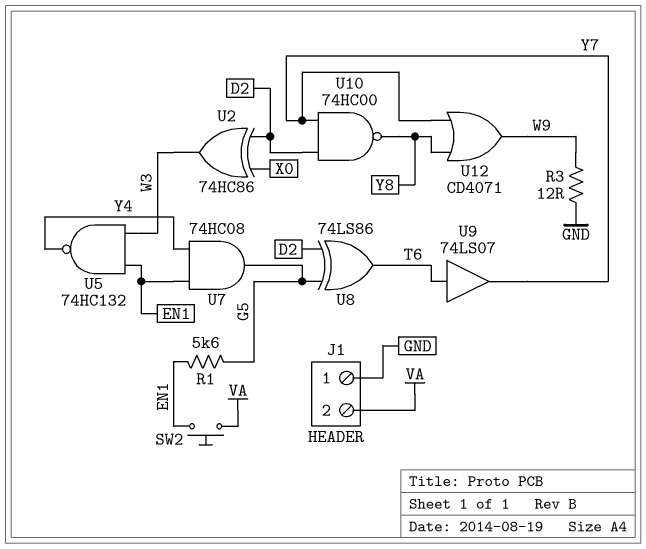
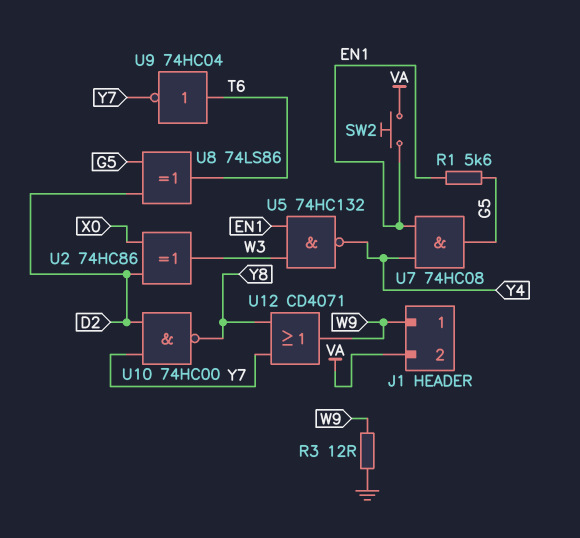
J1 pin 1: GND -> W9
U9: buffer 74LS07 (in T6, out Y7) -> NOT 74HC04 (in T6, out Y7)

